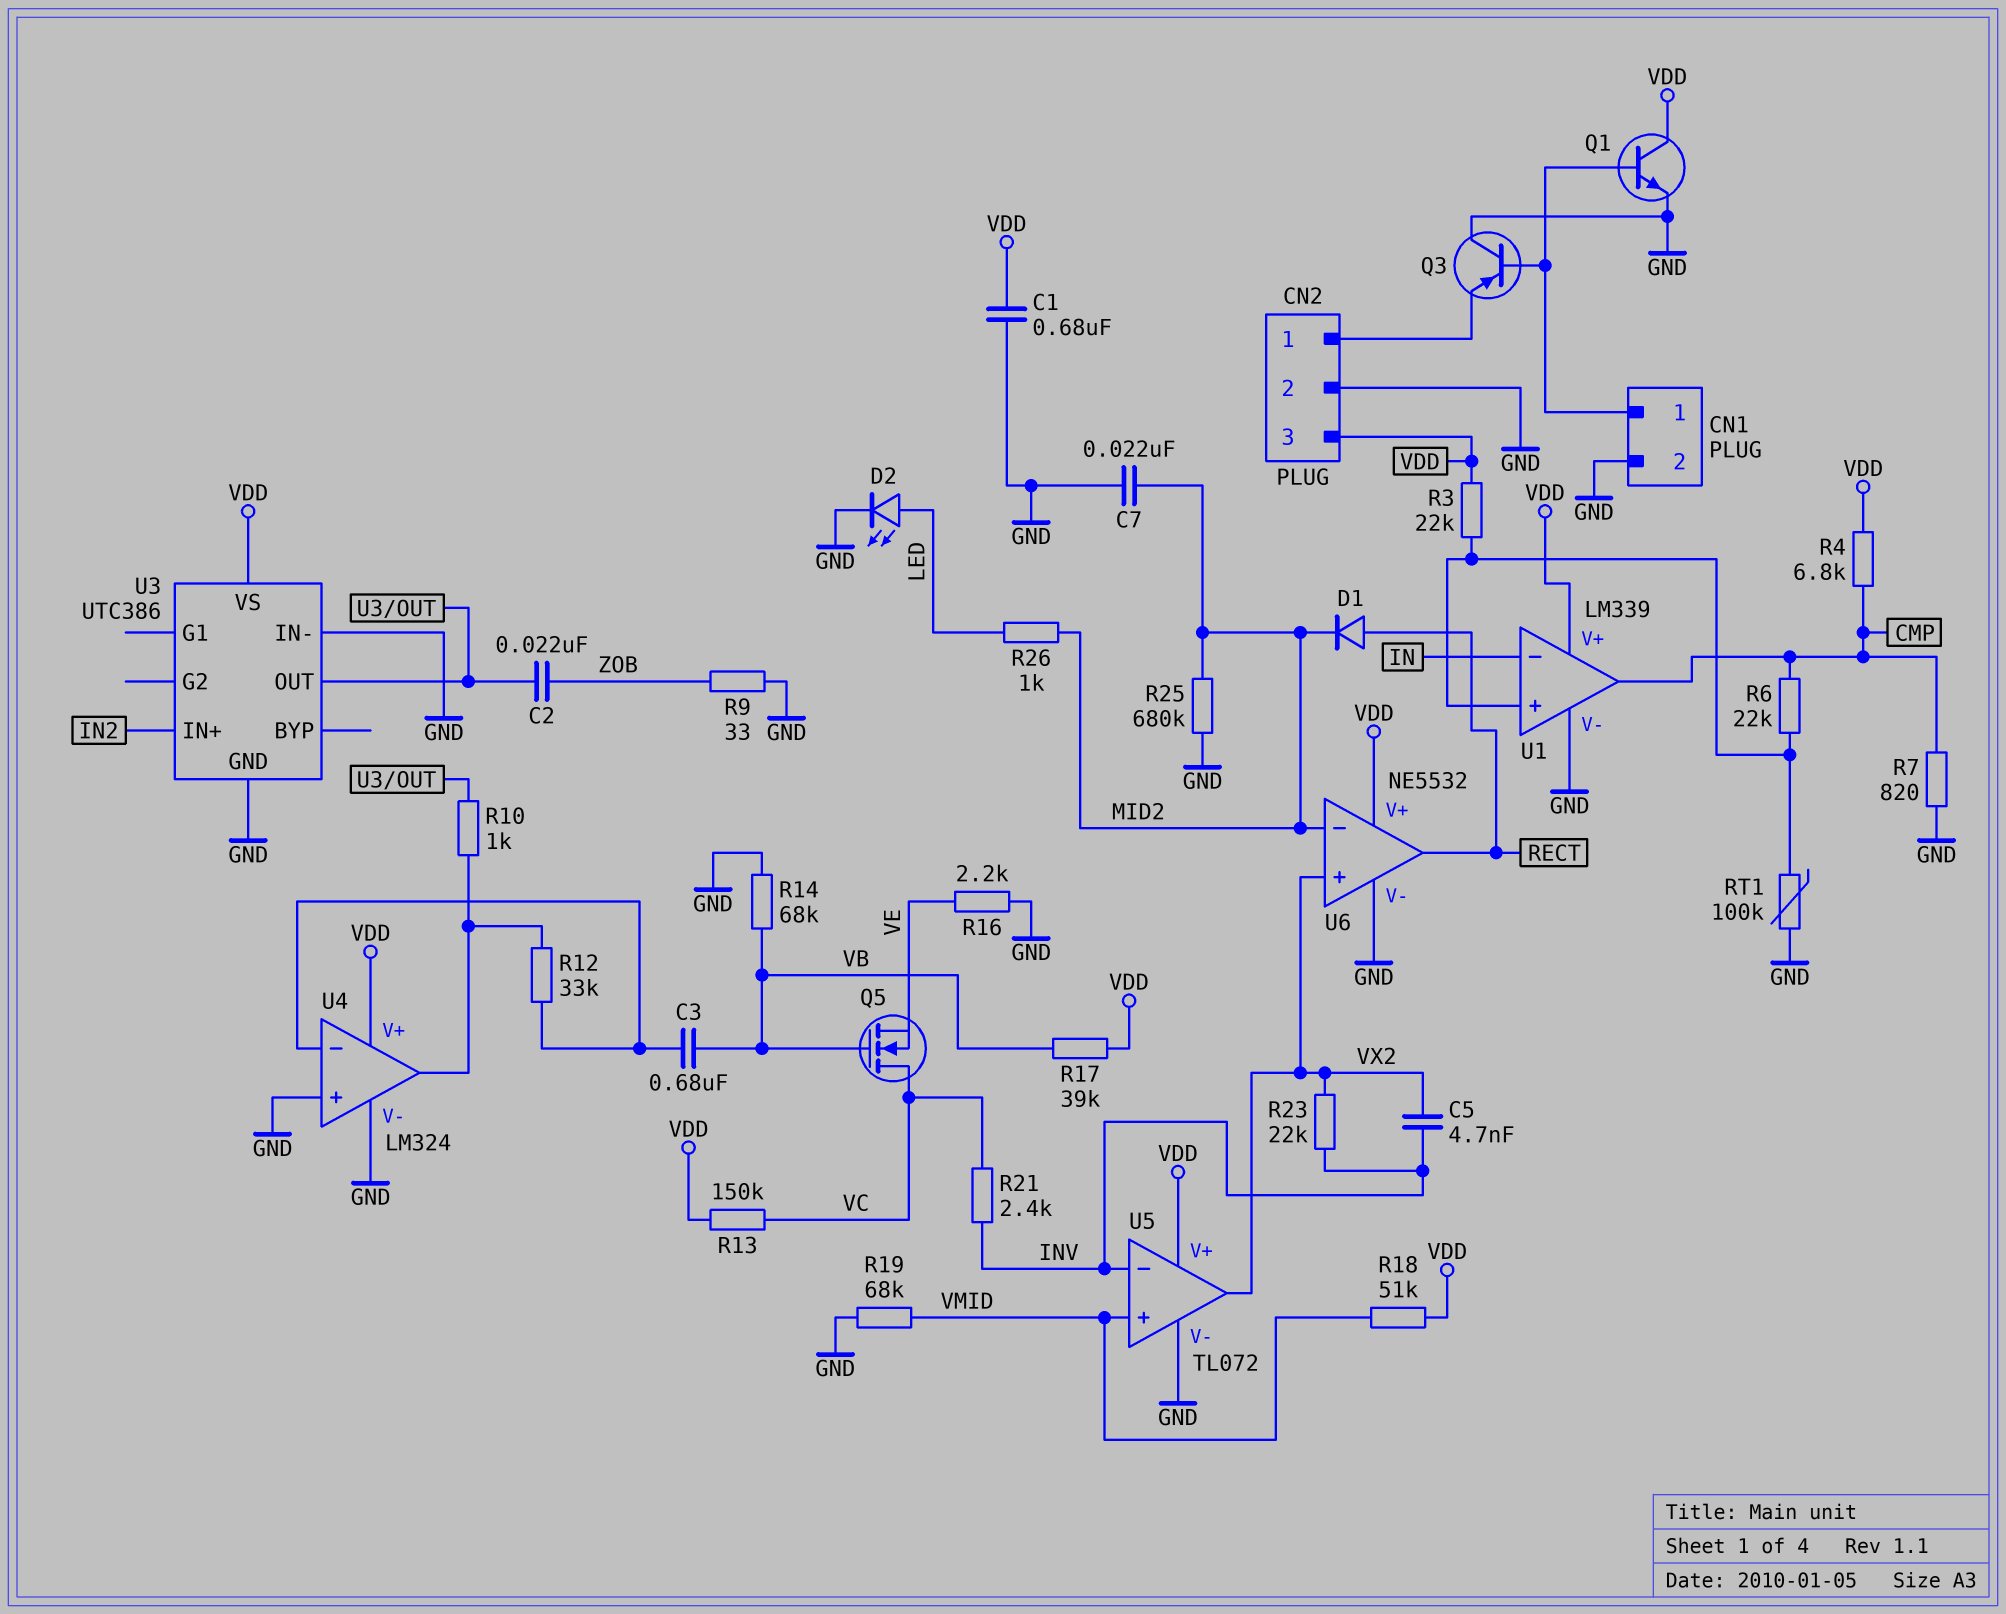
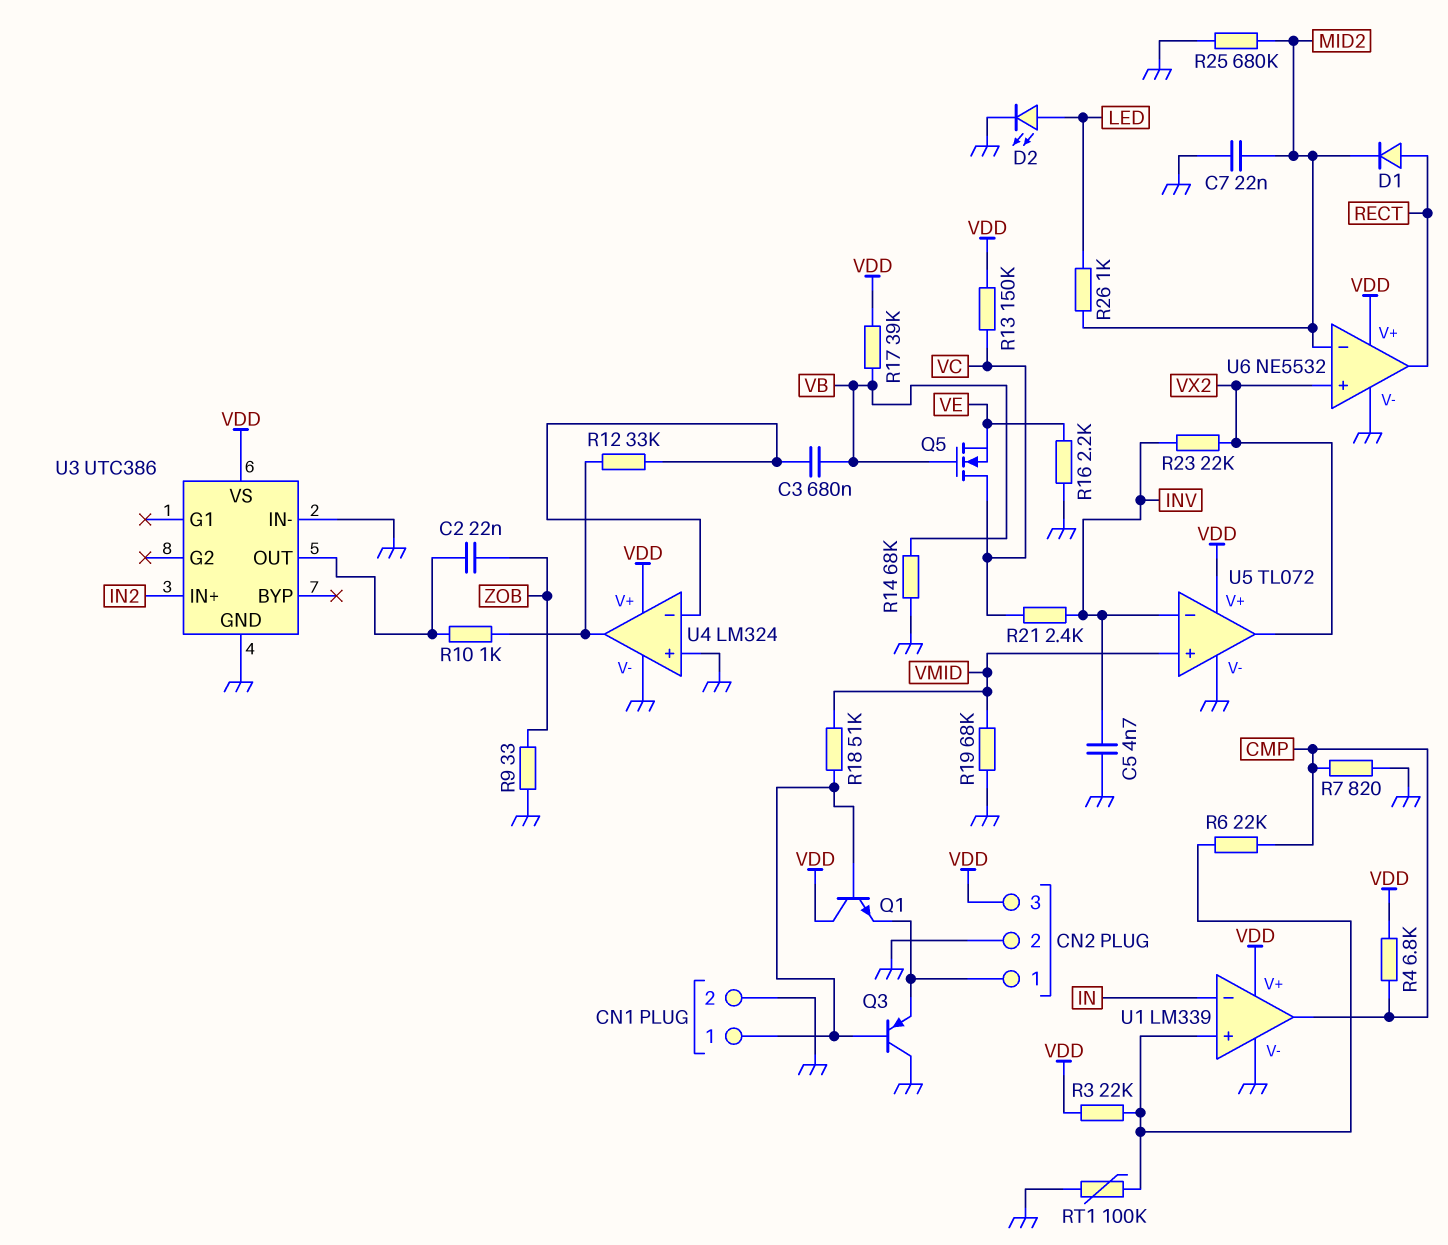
C1: 680nF (GND, VDD) -> none
C5: 4.7nF (INV, VX2) -> 4.7nF (GND, INV)
Q1: NPN (B CN1/1, C VDD, E GND) -> NPN (B CN1/1, C VDD, E CN2/1)
R18: 51k (VDD, VMID) -> 51k (CN1/1, VMID)

